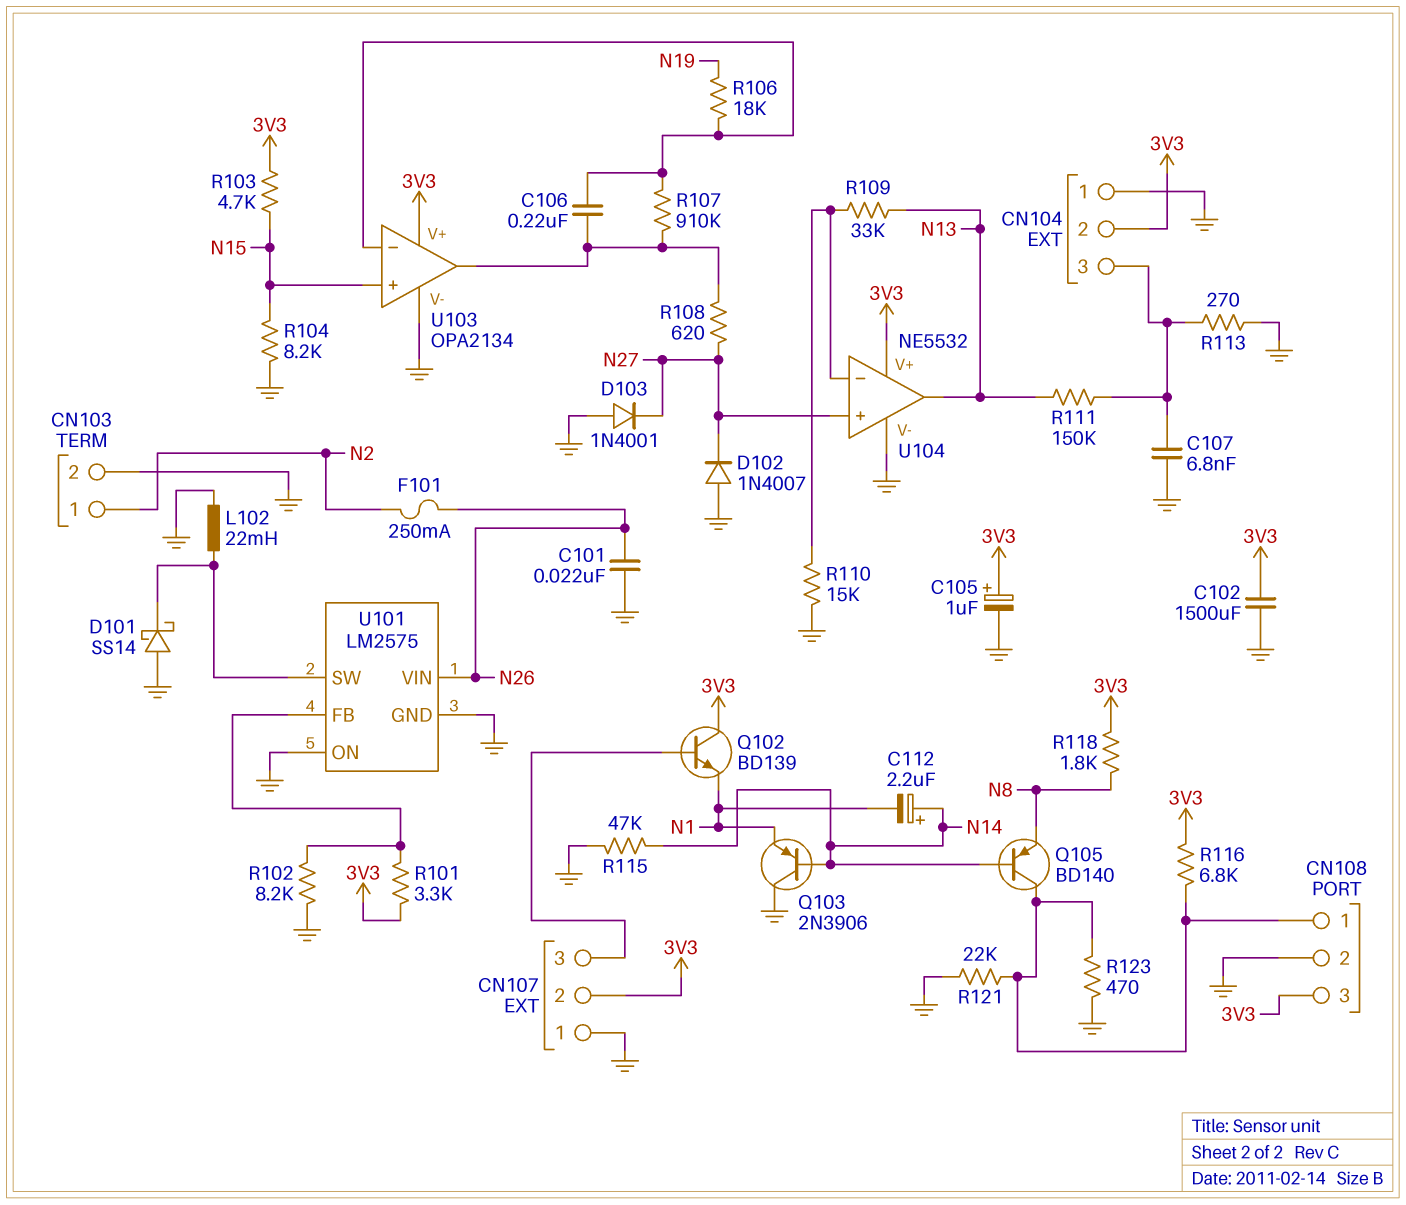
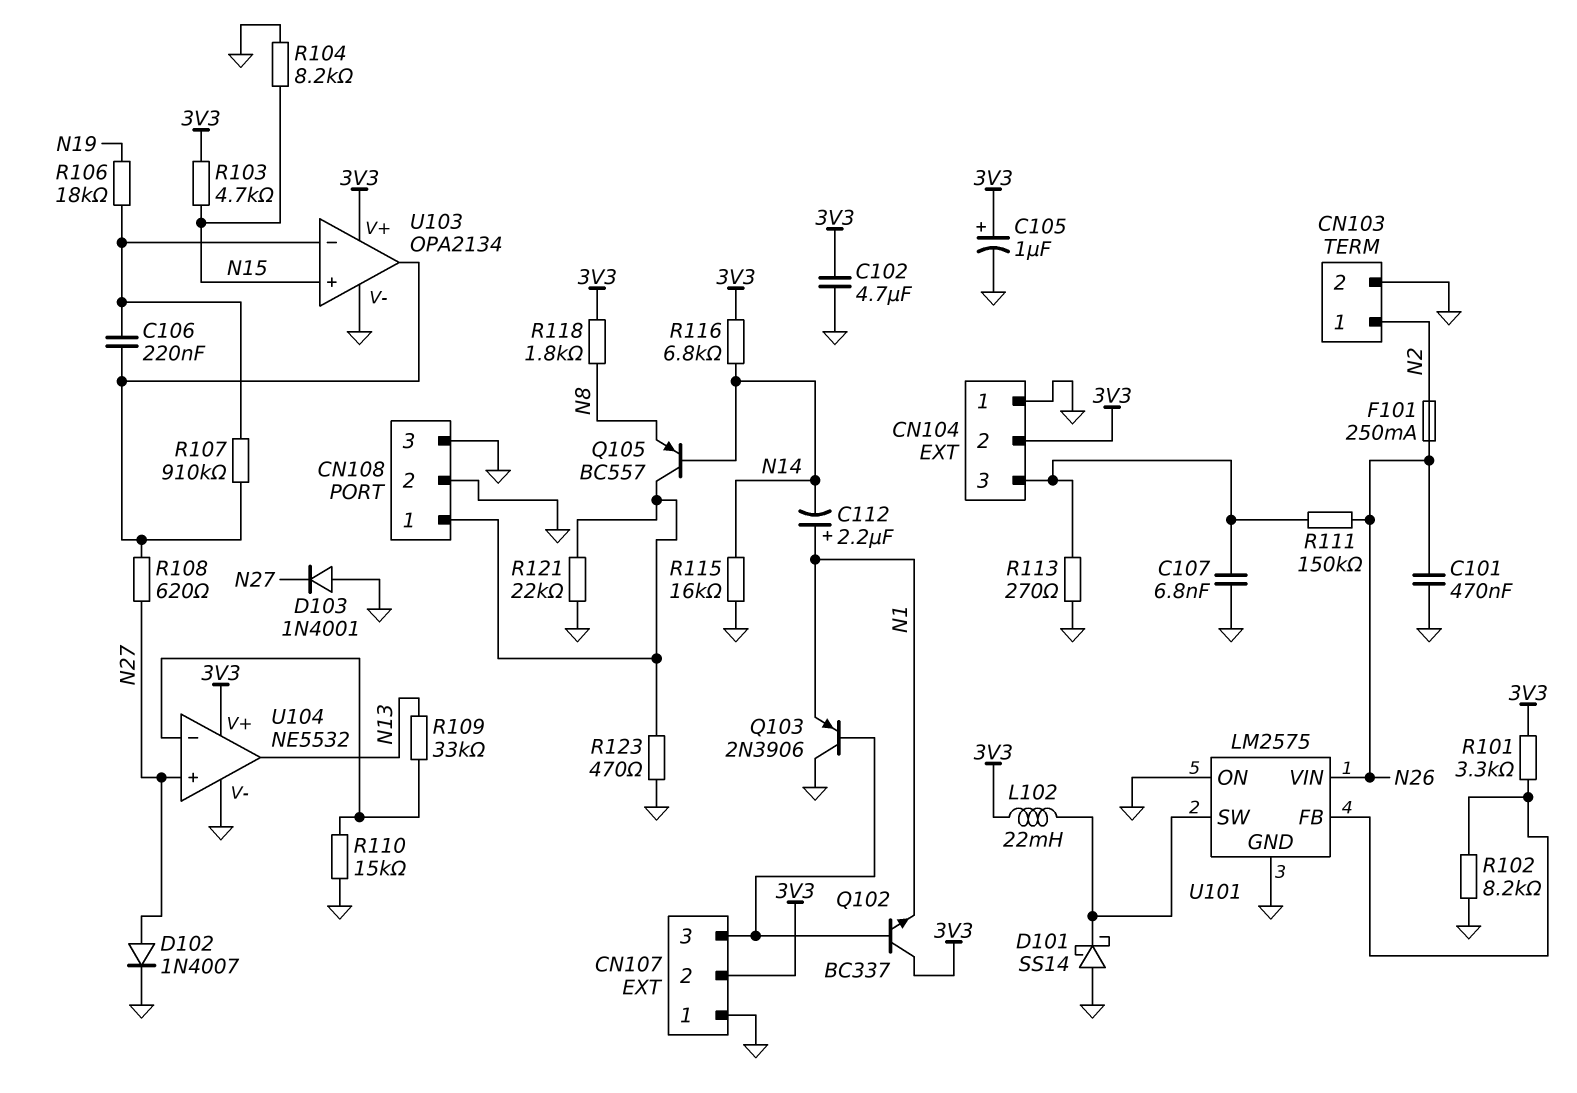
C101: 22nF (GND, N26) -> 470nF (GND, N26)
C102: 1500uF (3V3, GND) -> 4.7uF (3V3, GND)
C112: 2.2uF (plus N14, minus N1) -> 2.2uF (plus N1, minus N14)
CN108 pin 3: 3V3 -> GND
D102: diode 1N4007 (A GND, K N27) -> diode 1N4007 (A N27, K GND)
L102: 22mH (GND, U101/SW) -> 22mH (3V3, U101/SW)
Q102: NPN BD139 (B CN107/3, C 3V3, E N1) -> NPN BC337 (B CN107/3, C 3V3, E N1)
Q103: PNP 2N3906 (B N14, C GND, E N1) -> PNP 2N3906 (B CN107/3, C GND, E N1)
Q105: PNP BD140 (B N14, C CN108/1, E N8) -> PNP BC557 (B N14, C CN108/1, E N8)
R111: 150k (CN104/3, N13) -> 150k (CN104/3, N26)
R115: 47k (GND, N14) -> 16k (GND, N14)
R116: 6.8k (3V3, CN108/1) -> 6.8k (3V3, N14)

